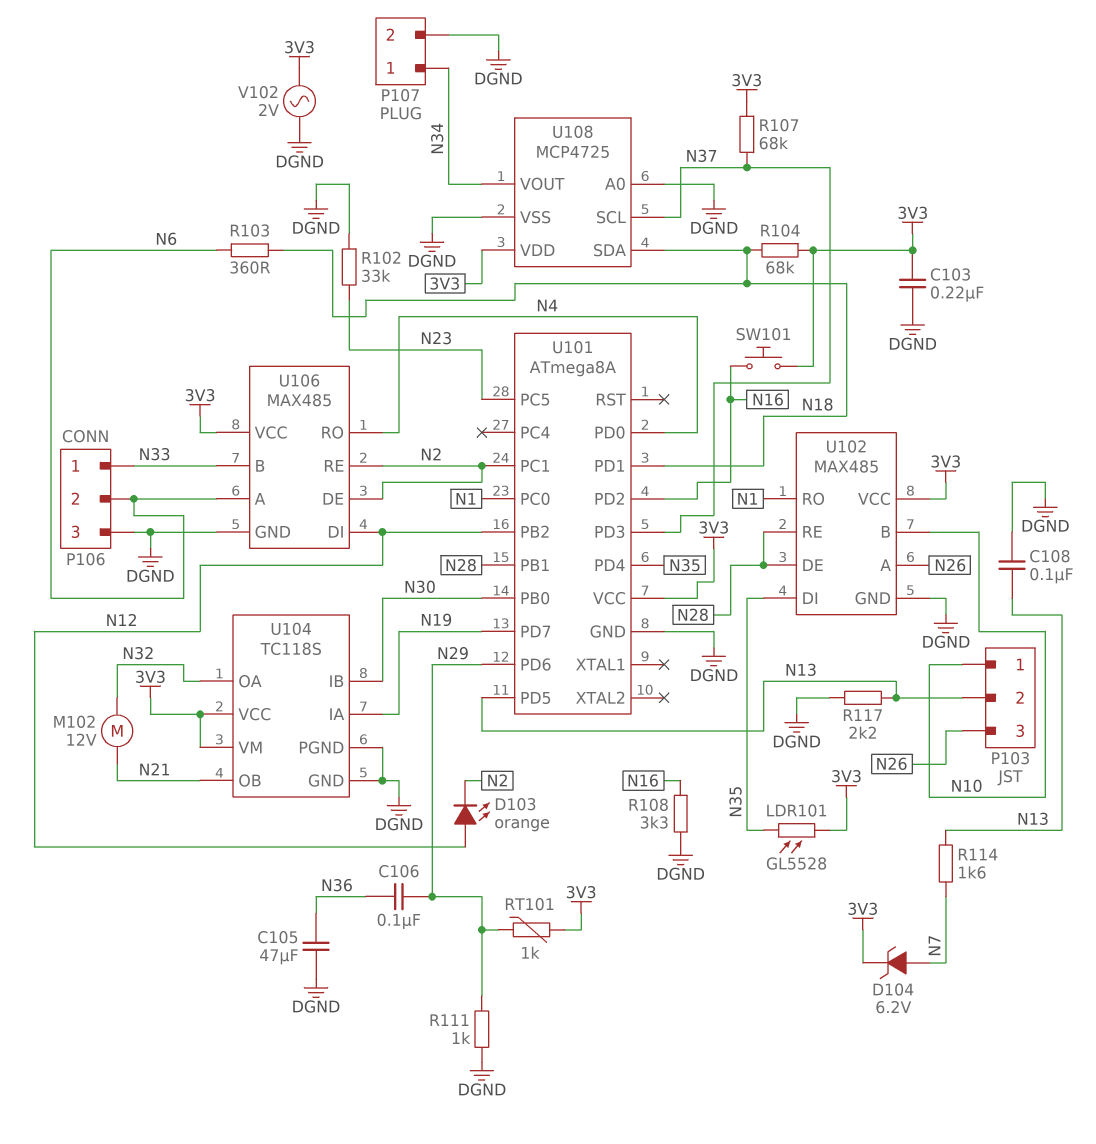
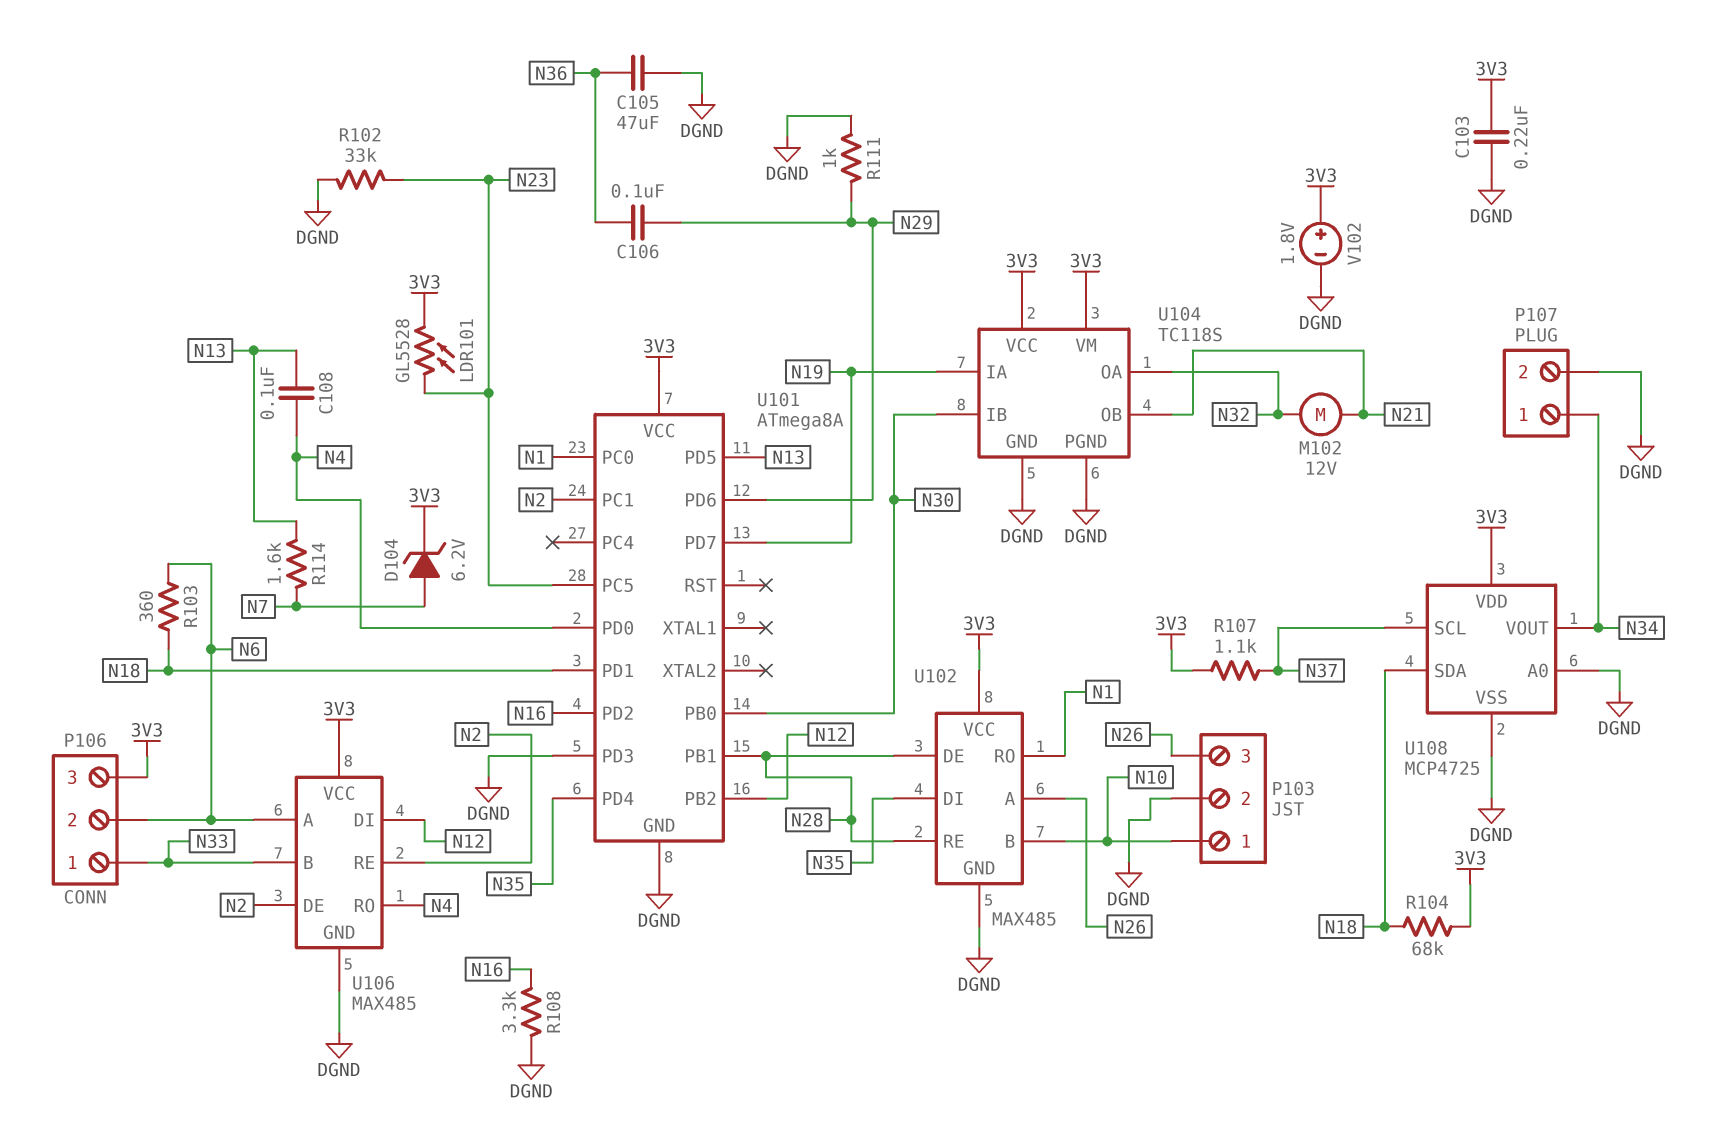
C108: 100nF (DGND, N13) -> 100nF (N4, N13)
D103: LED orange (A N12, K N2) -> none
LDR101: GL5528 (3V3, N35) -> GL5528 (3V3, N23)
P103 pin 2: N13 -> DGND
P106 pin 3: DGND -> 3V3
R107: 68k (3V3, N37) -> 1.1k (3V3, N37)
R117: 2.2k (DGND, N13) -> none
RT101: 1k (3V3, N29) -> none
SW101: button (3V3, N16) -> none
U101 pin PD3: N37 -> DGND
V102: AC 2V (3V3, DGND) -> 1.8V (plus 3V3, minus DGND)

